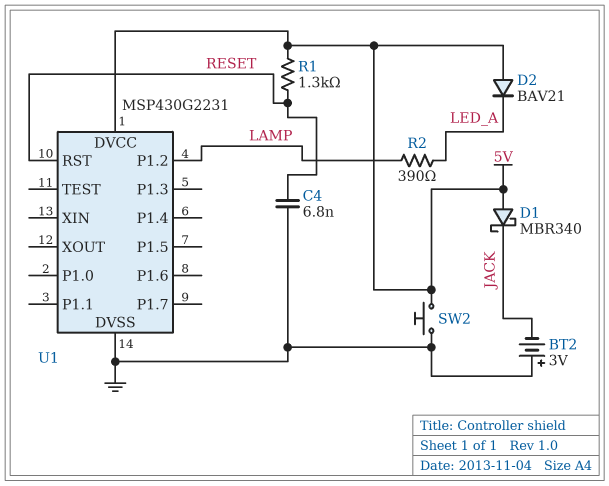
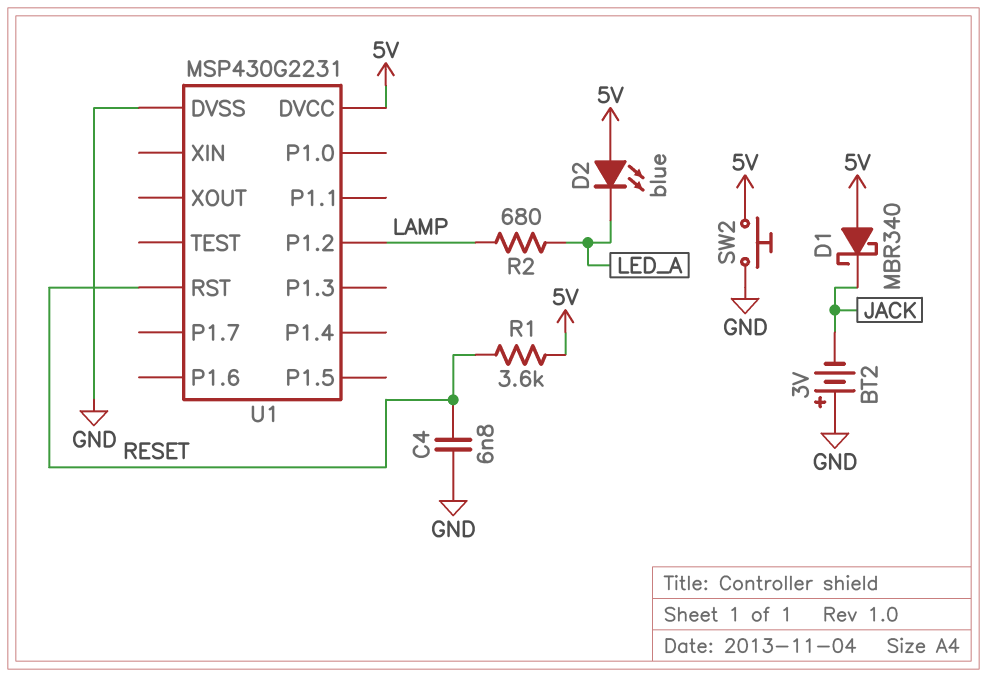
D2: diode BAV21 (A 5V, K LED_A) -> LED blue (A 5V, K LED_A)
R1: 1.3k (5V, RESET) -> 3.6k (5V, RESET)
R2: 390 (LAMP, LED_A) -> 680 (LAMP, LED_A)

